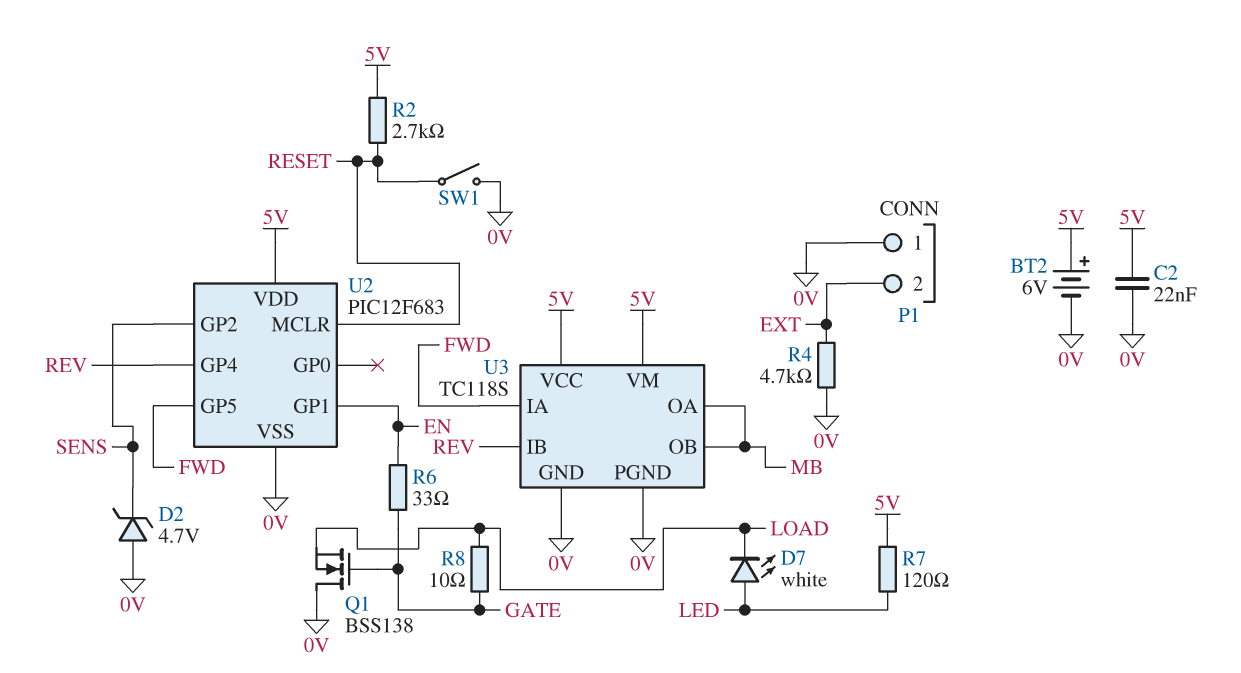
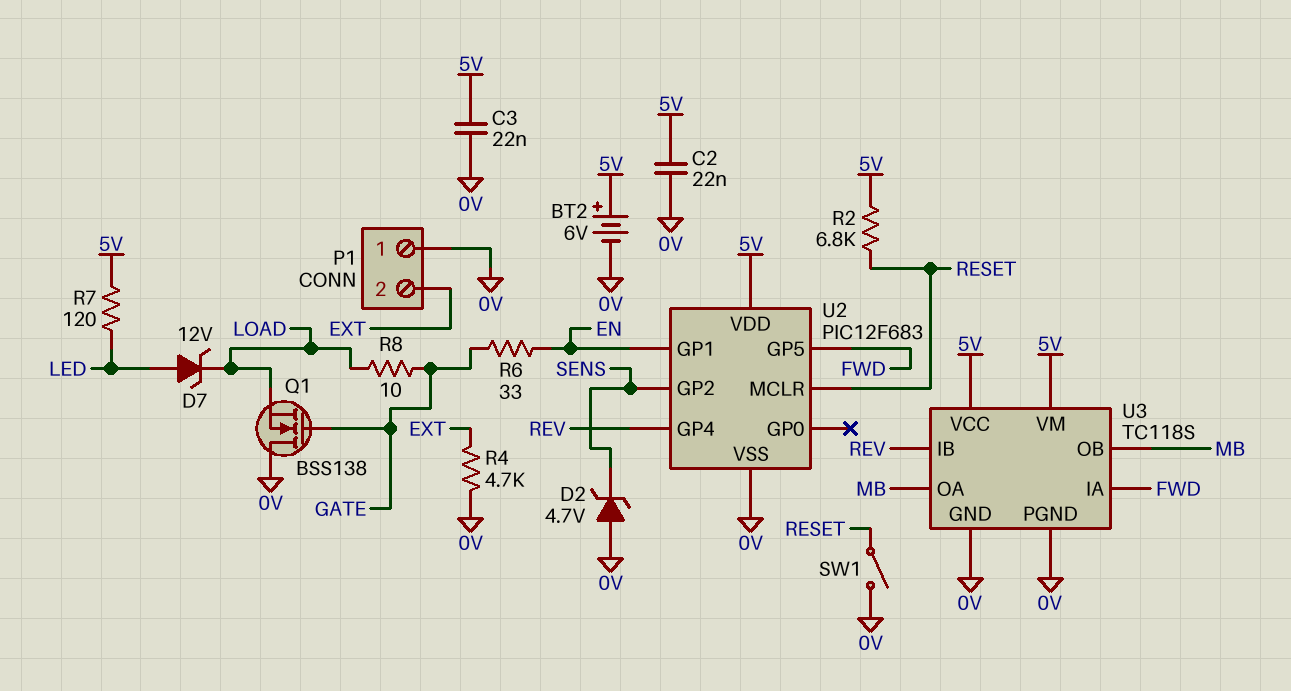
C3: none -> 22nF (0V, 5V)
D7: LED white (A LED, K LOAD) -> zener 12V (A LED, K LOAD)
R2: 2.7k (5V, RESET) -> 6.8k (5V, RESET)

